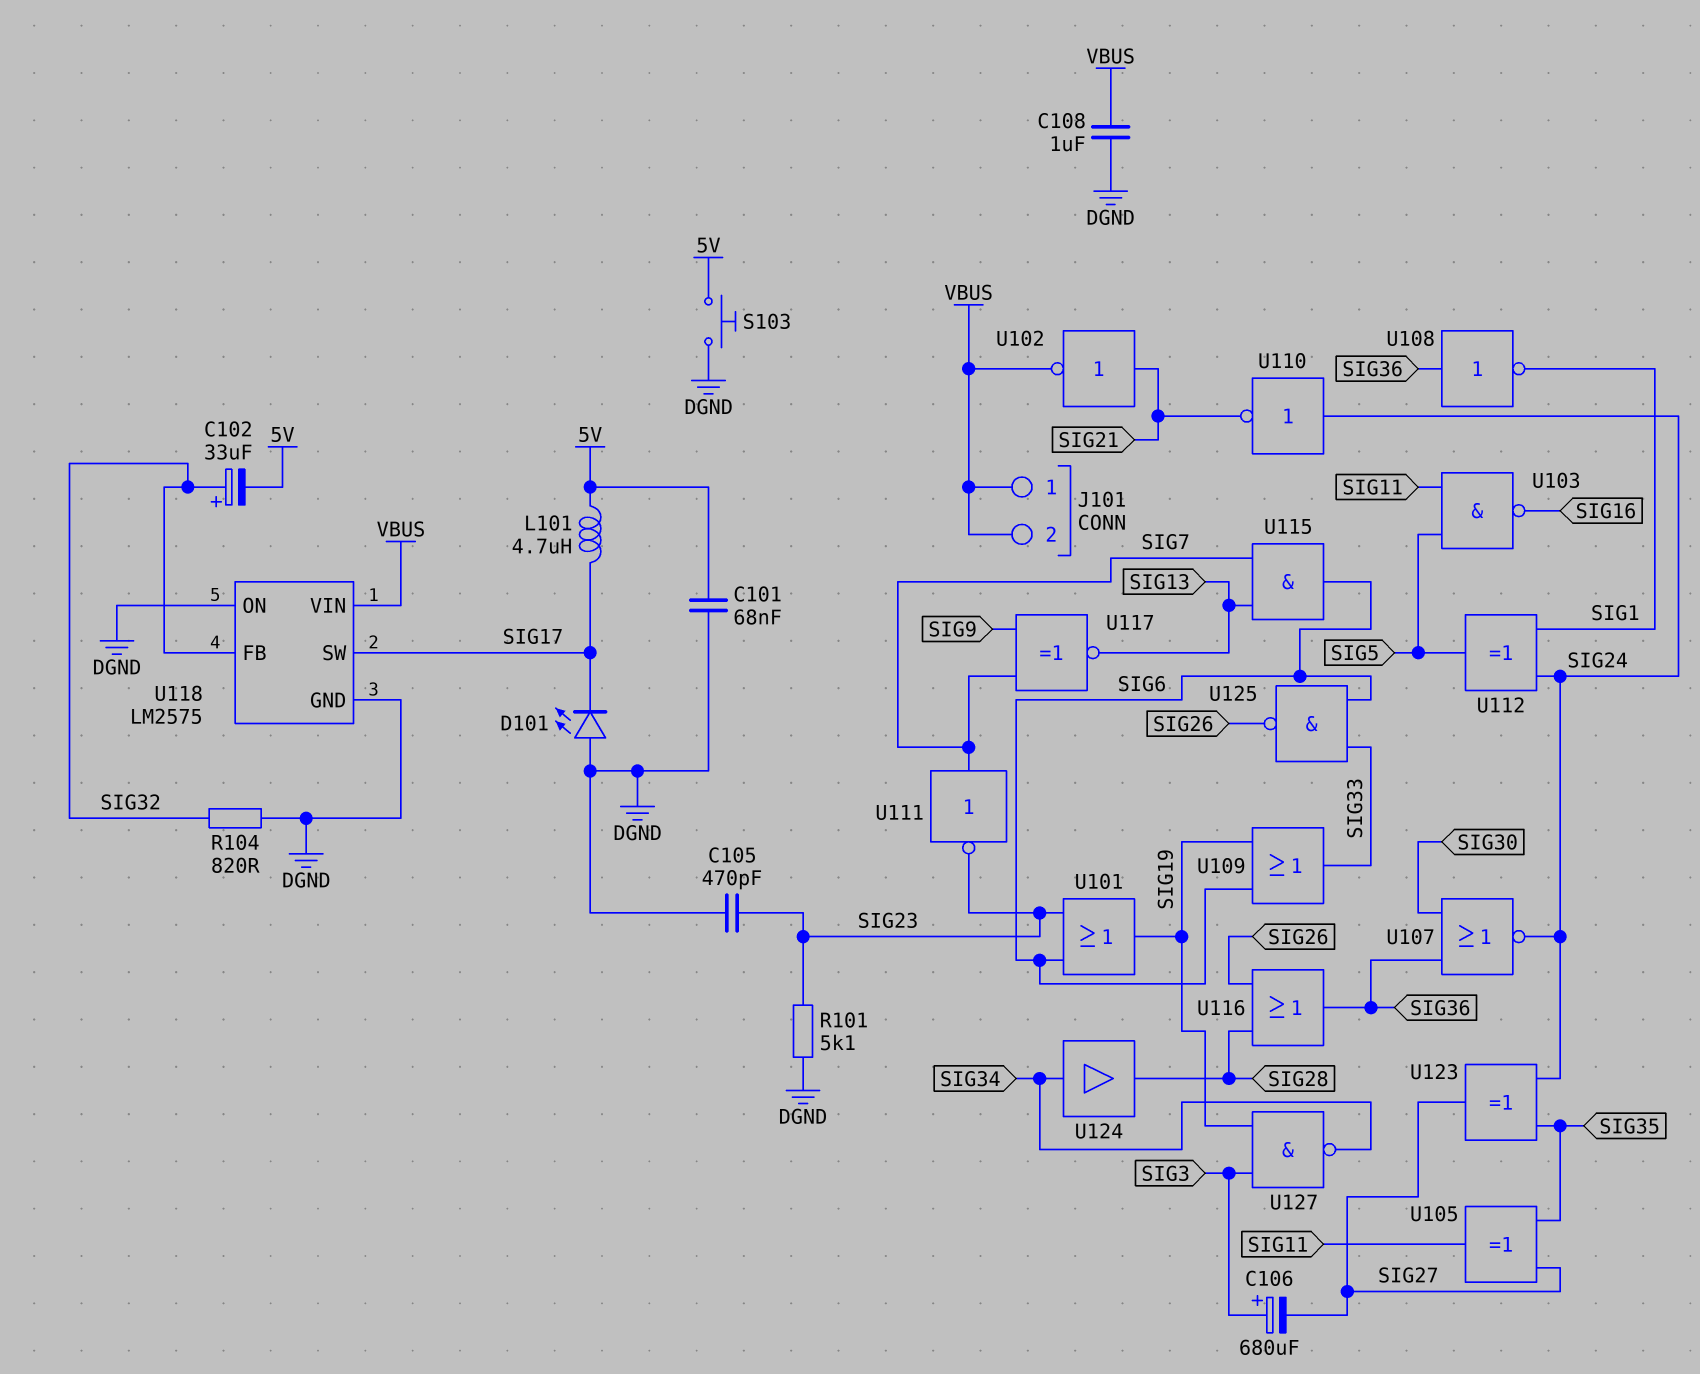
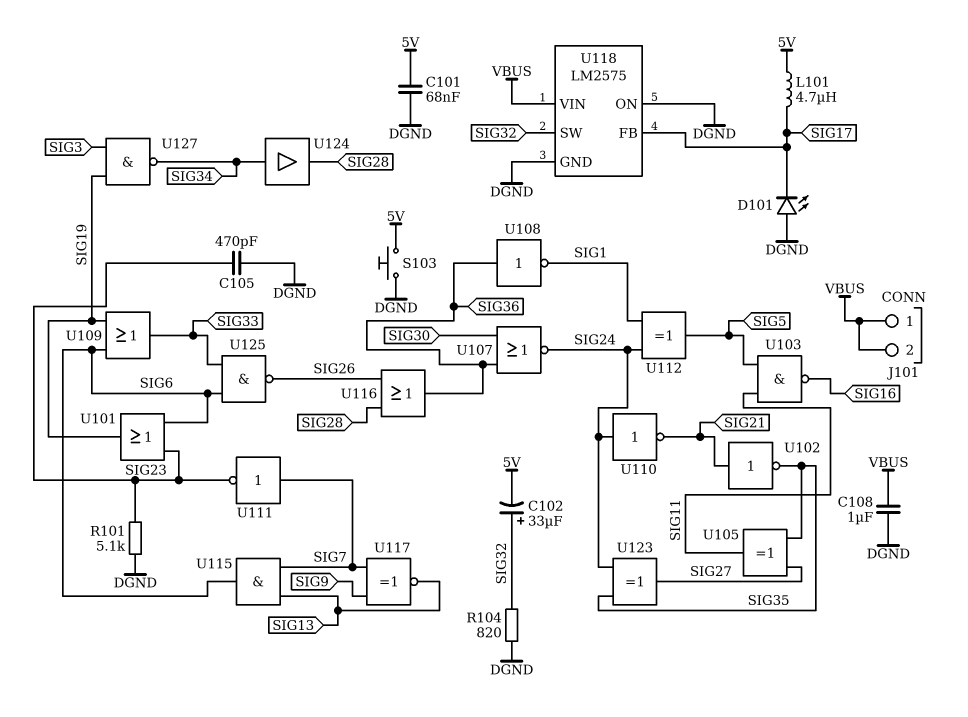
C106: 680uF (plus SIG3, minus SIG27) -> none
U102: NOT (in SIG21, out VBUS) -> NOT (in SIG21, out SIG35)
U118 pin FB: SIG32 -> SIG17
U118 pin SW: SIG17 -> SIG32

